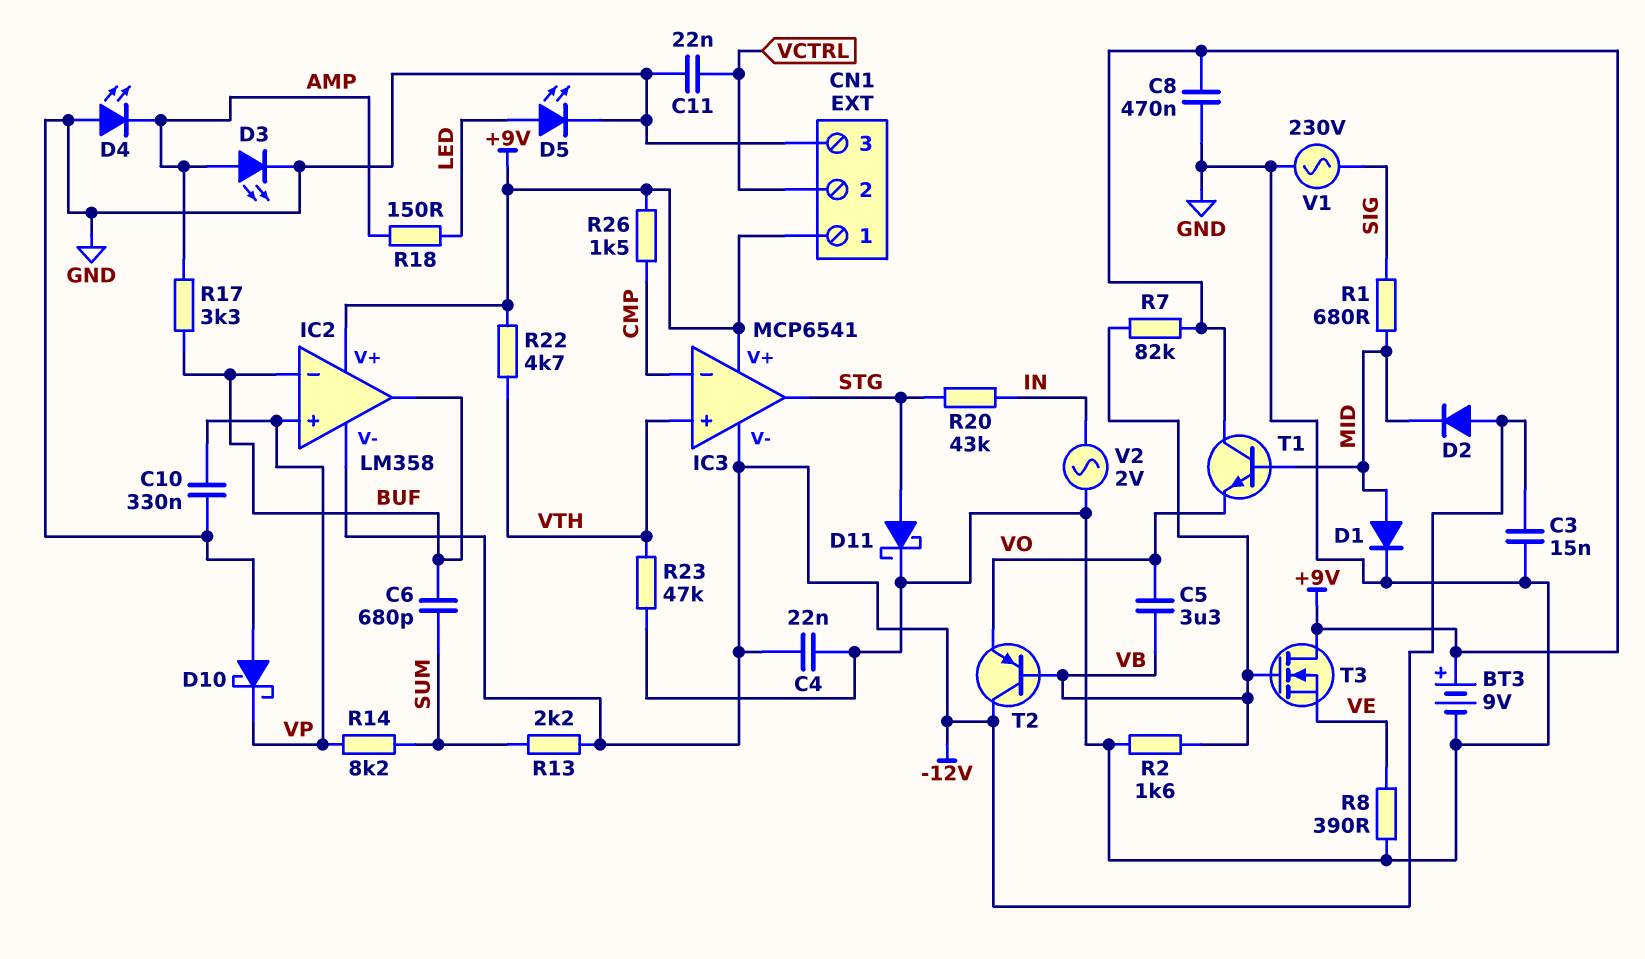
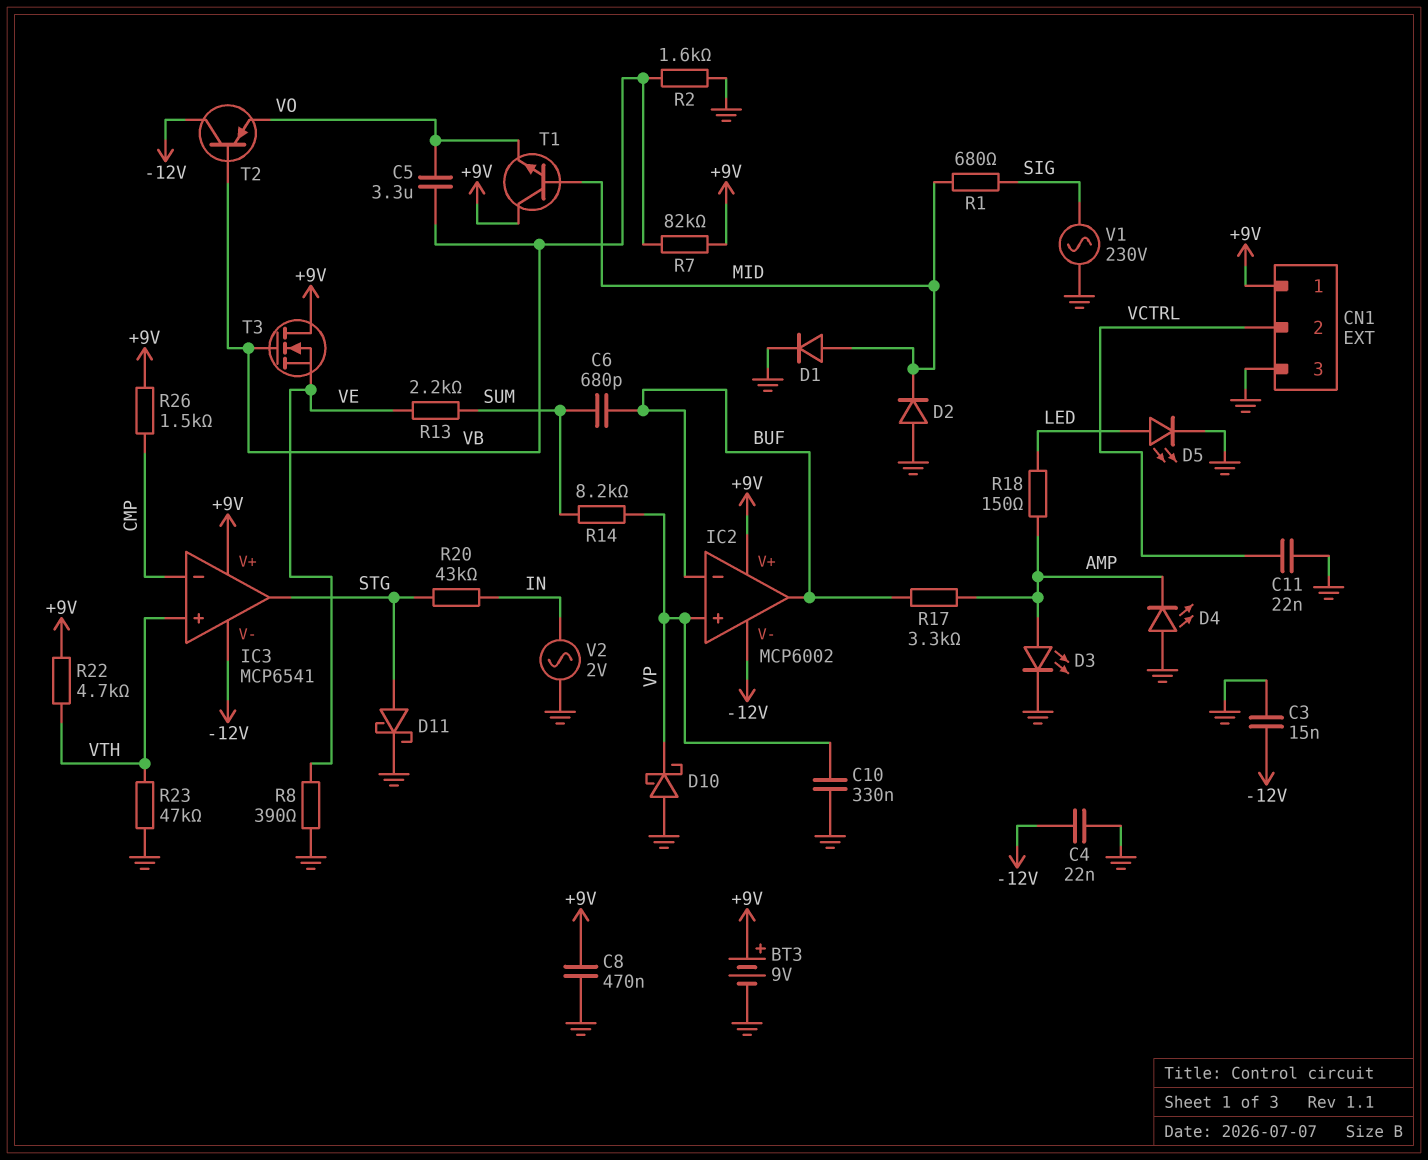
D2: diode (A -12V, K MID) -> diode (A GND, K MID)
IC2: LM358 -> MCP6002
R13: 2.2k (-12V, SUM) -> 2.2k (SUM, VE)

